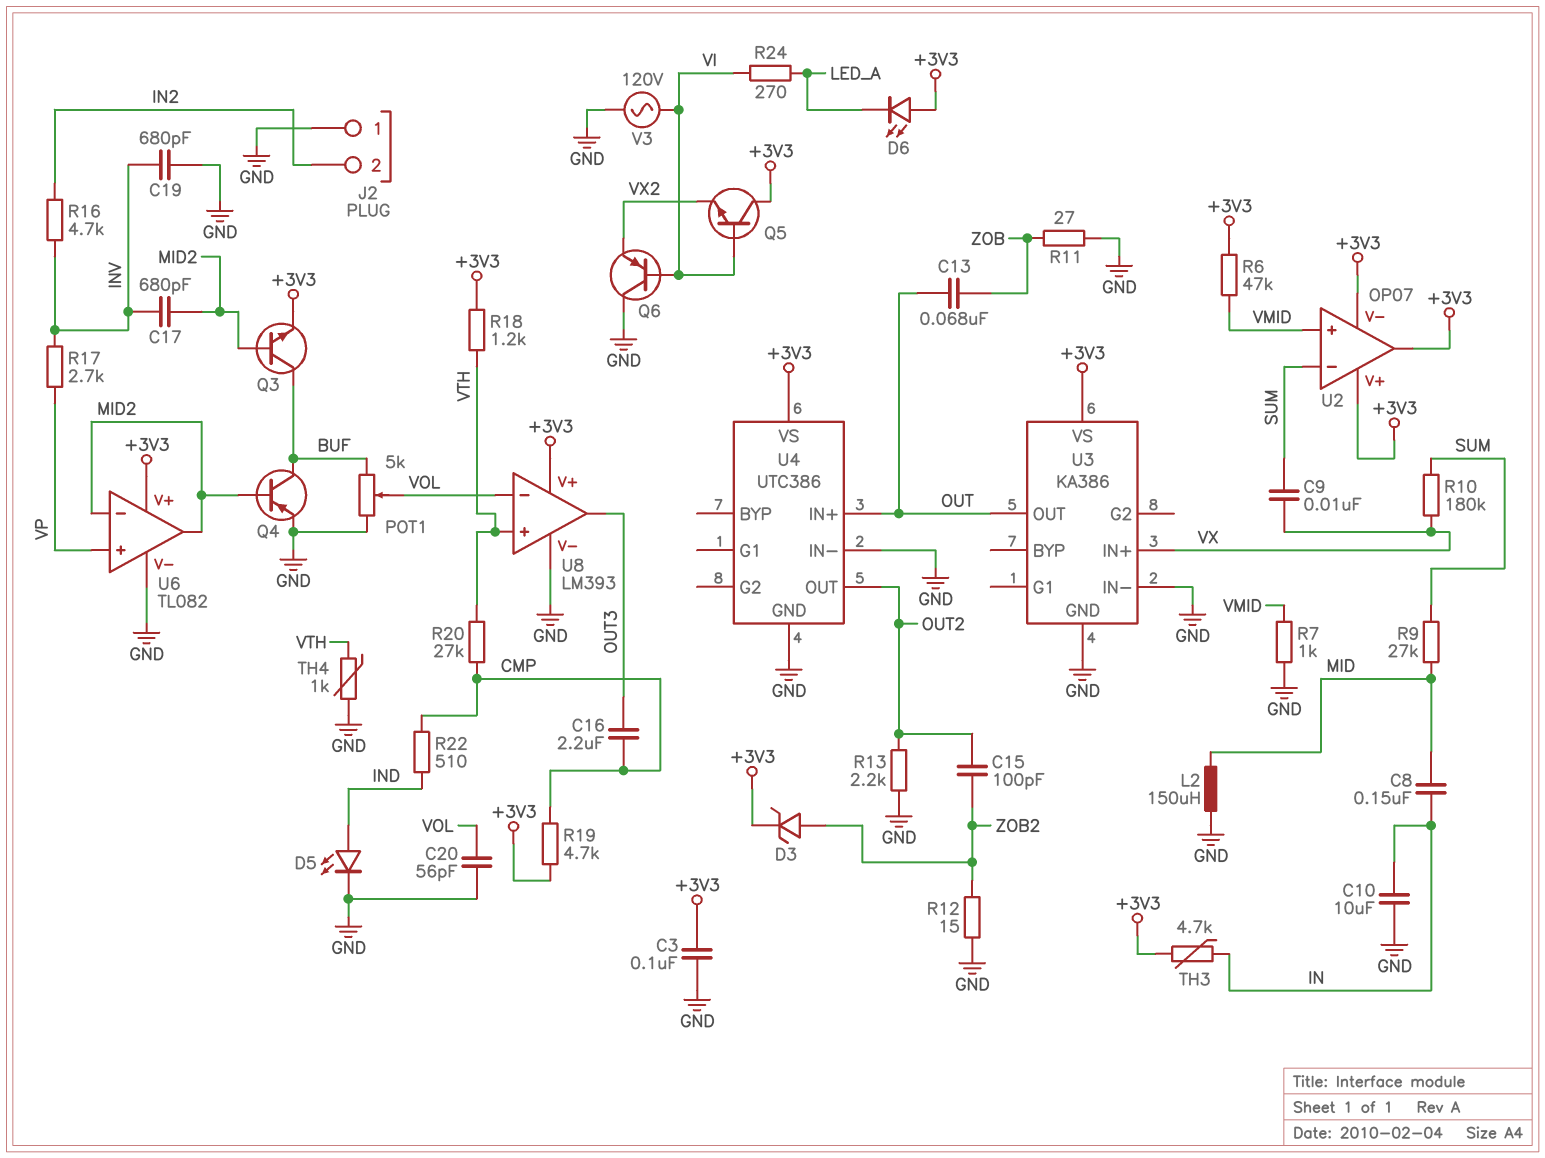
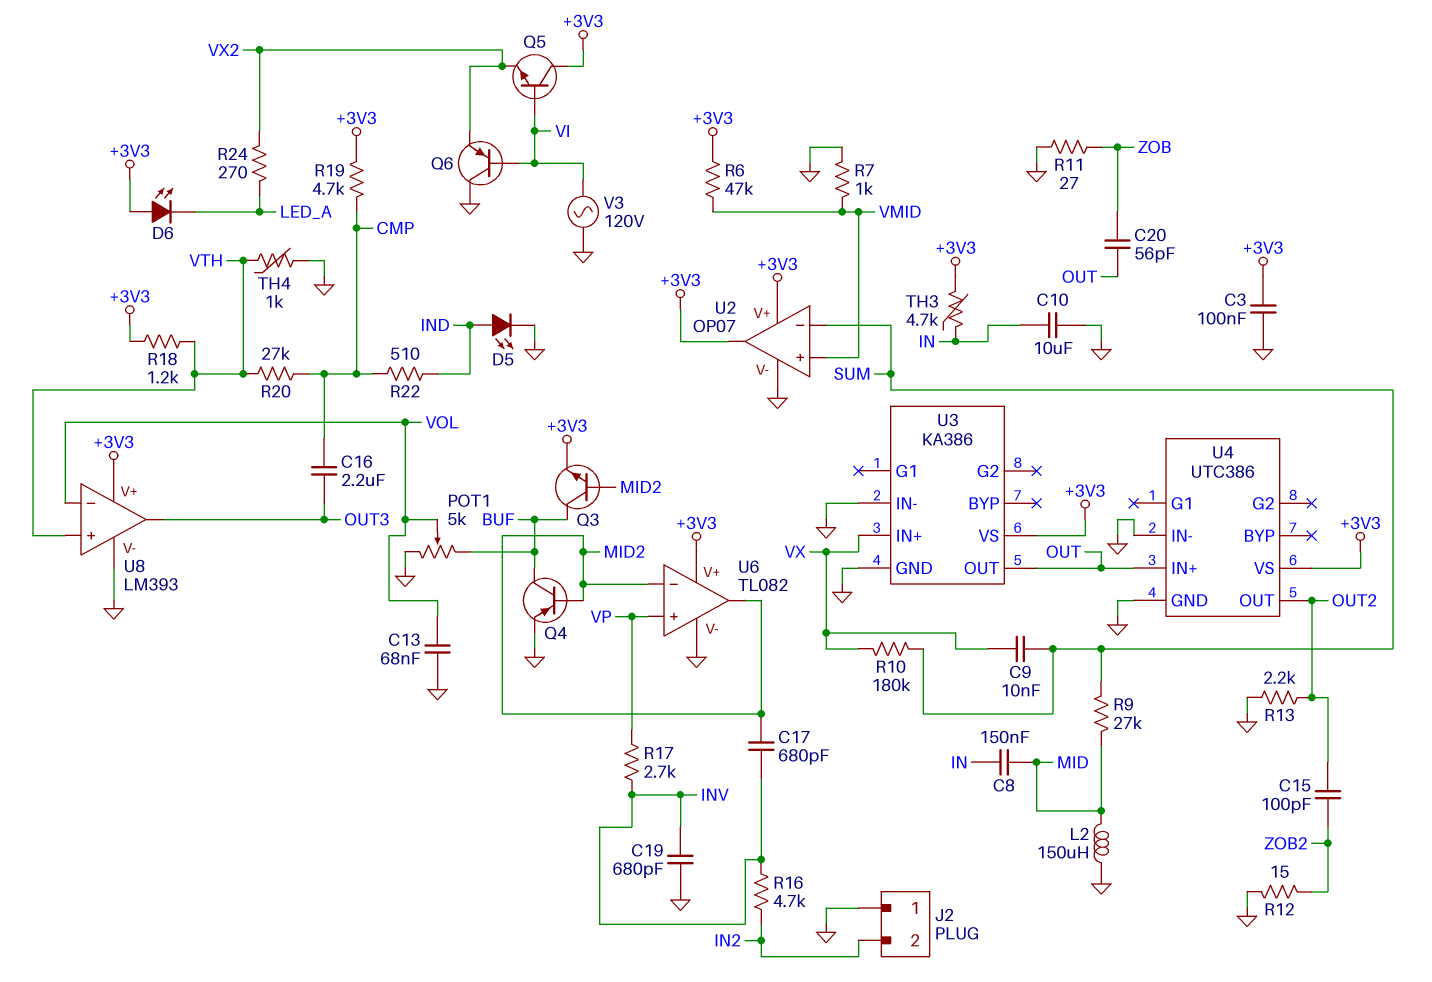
C13: 68nF (OUT, ZOB) -> 68nF (GND, VOL)
C20: 56pF (GND, VOL) -> 56pF (OUT, ZOB)
D3: zener (A ZOB2, K +3V3) -> none
R24: 270 (LED_A, VI) -> 270 (LED_A, VX2)
U2 pin V-: +3V3 -> GND

